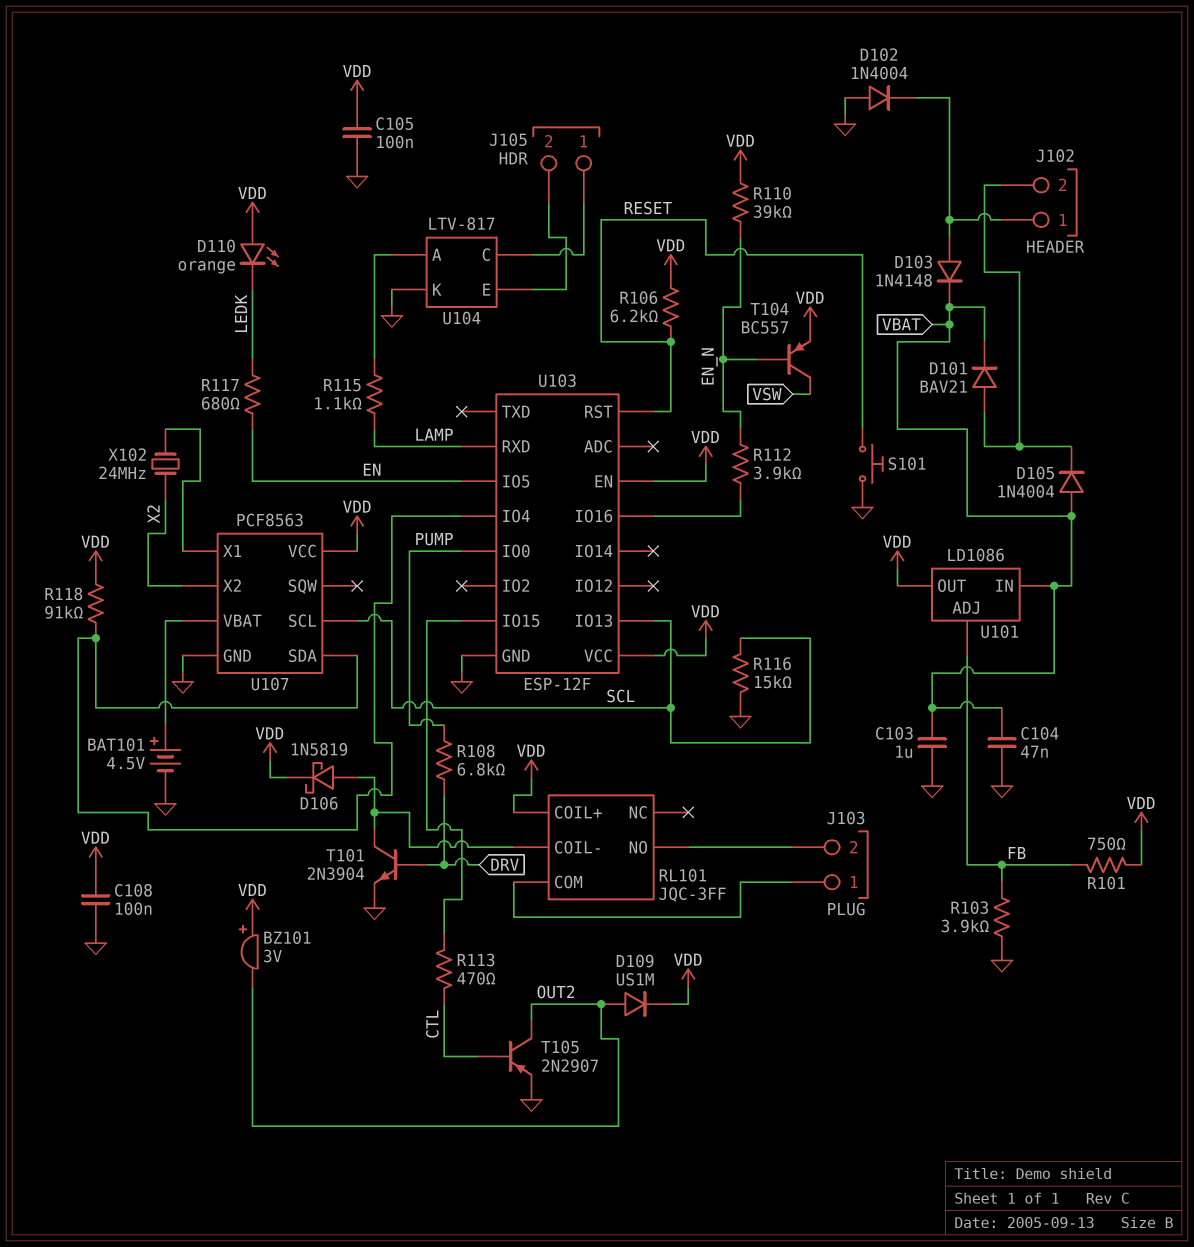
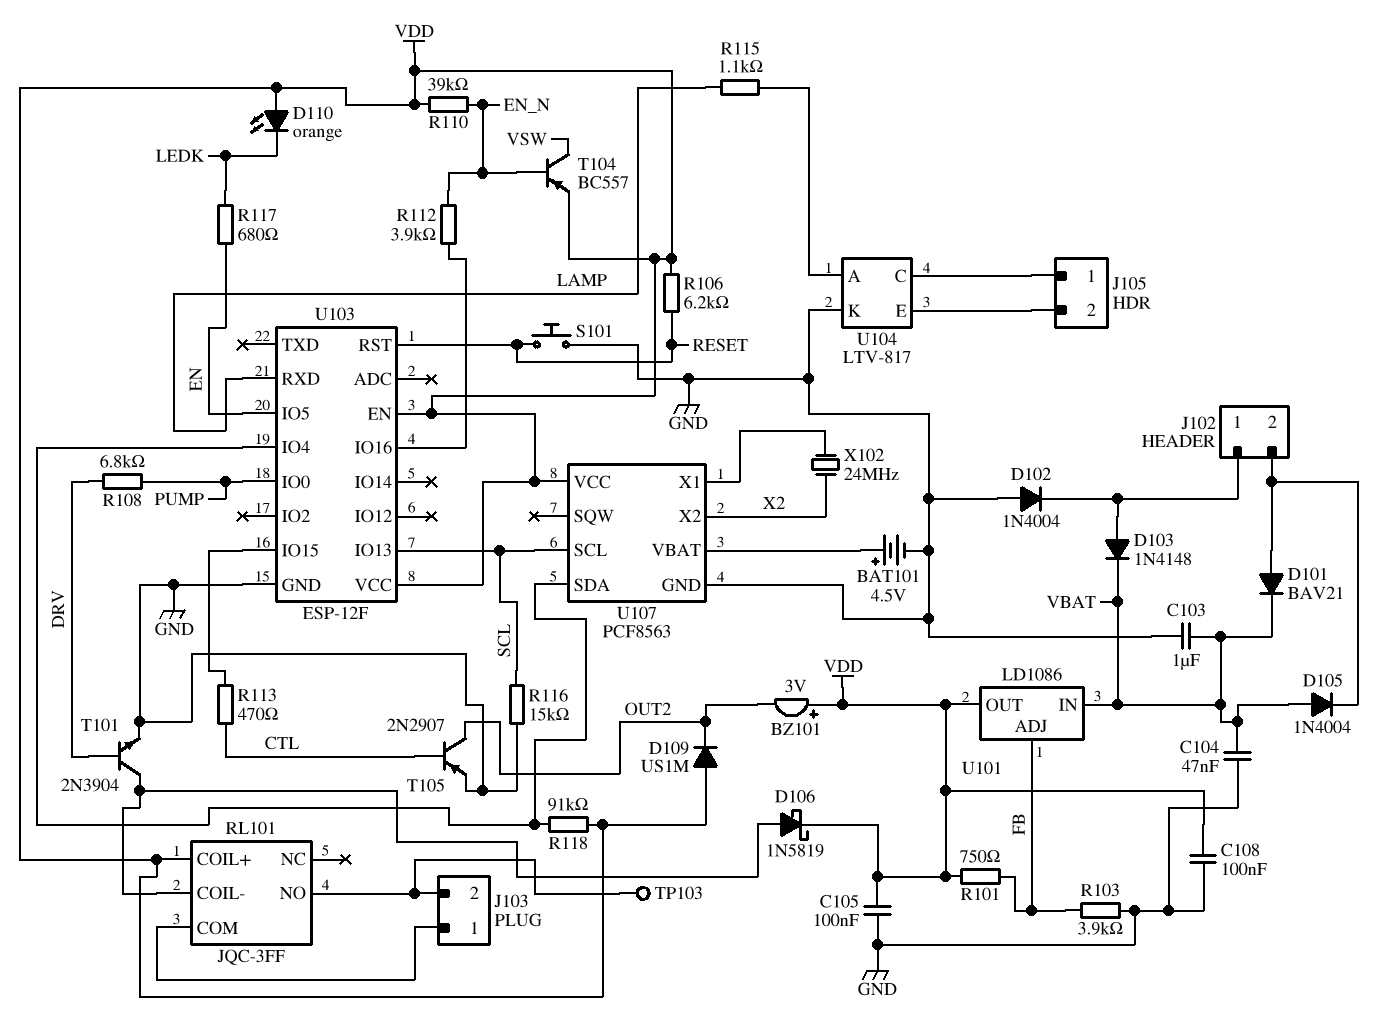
D109: diode US1M (A OUT2, K VDD) -> diode US1M (A VDD, K OUT2)
TP103: none -> test point (J103/2)

